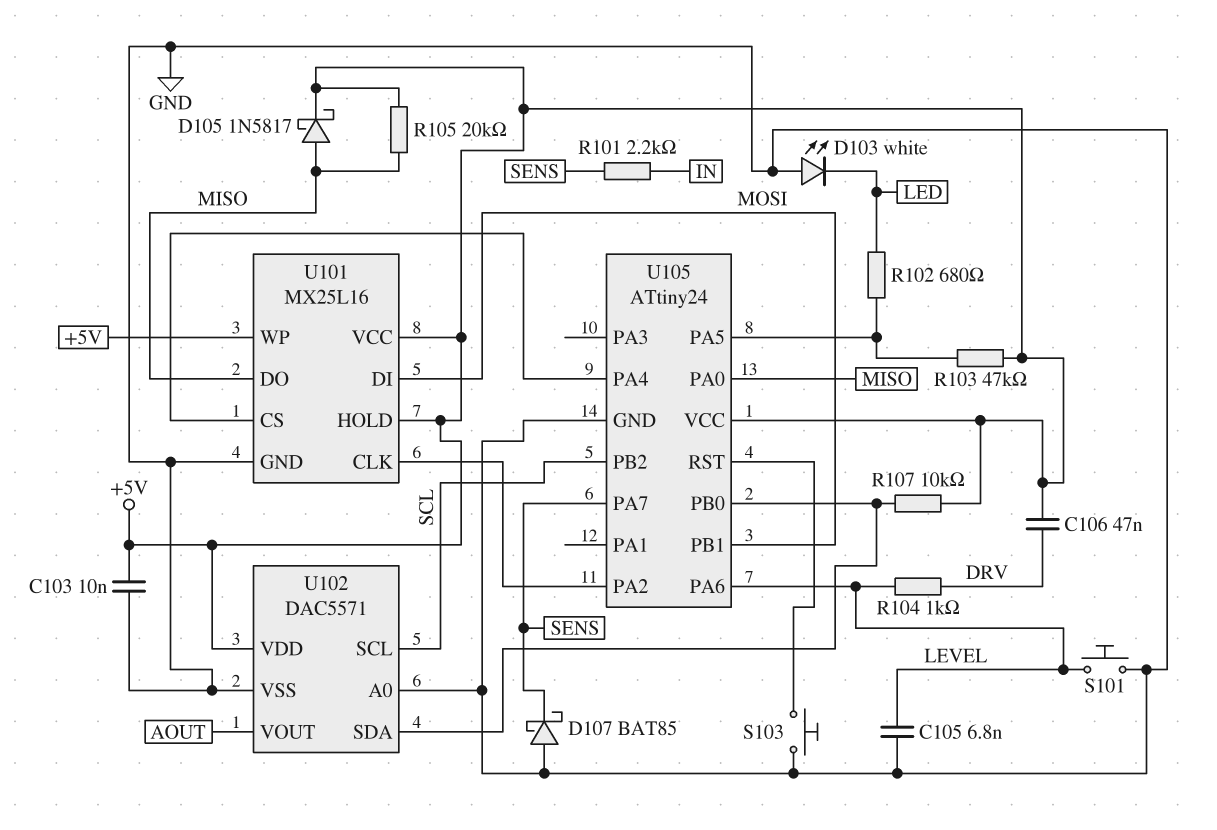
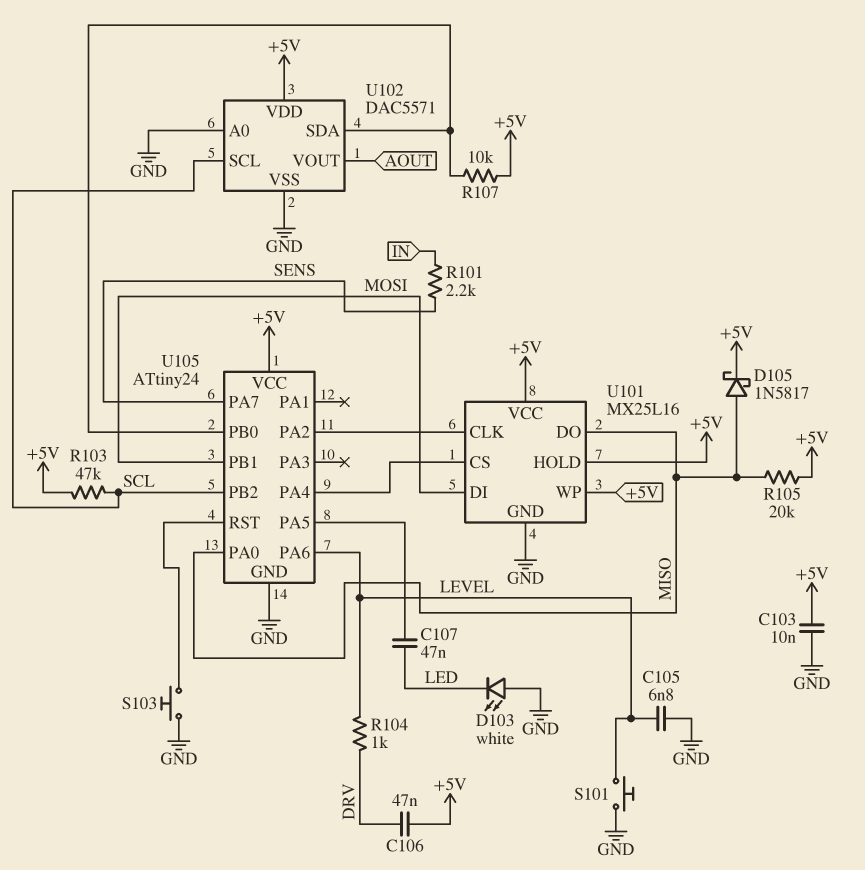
C107: none -> 47nF (LED, U105/PA5)
D107: schottky BAT85 (A GND, K SENS) -> none
R102: 680 (LED, U105/PA5) -> none
R103: 47k (+5V, U105/PA5) -> 47k (+5V, SCL)

